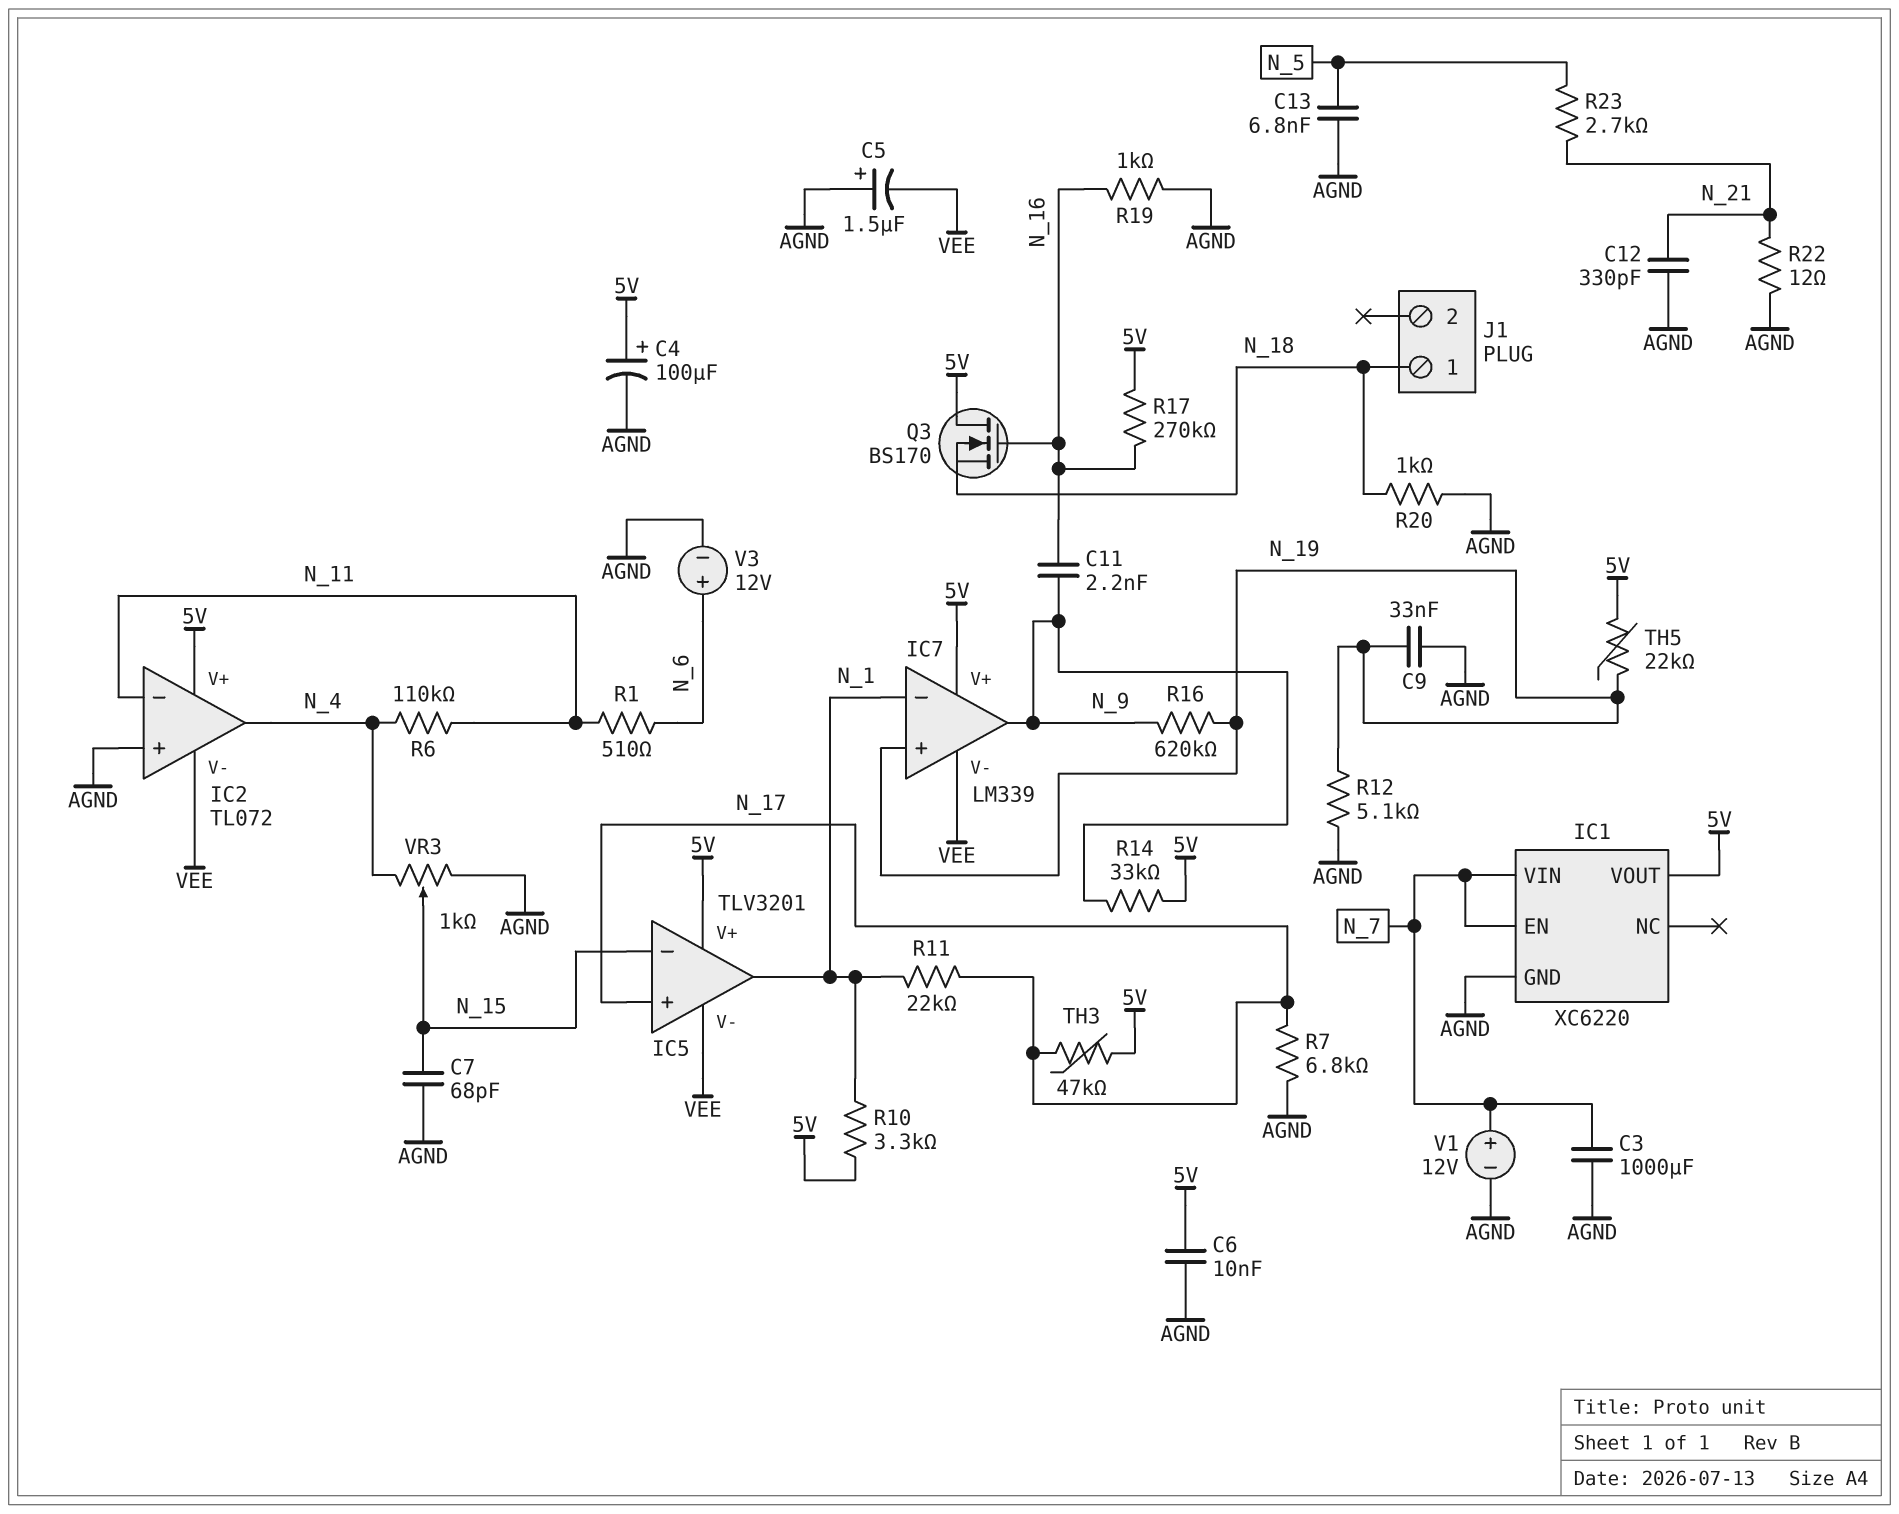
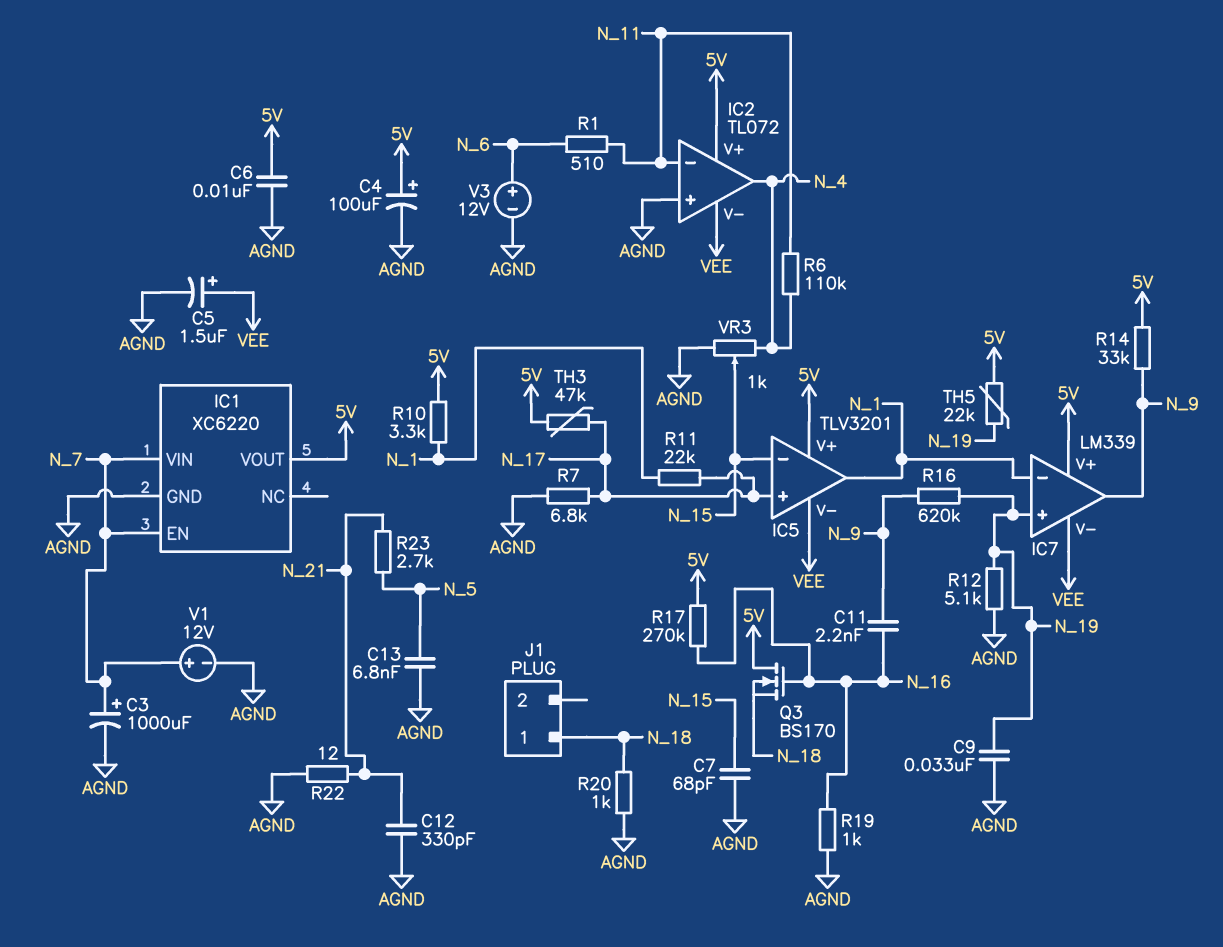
C3: 1000uF (AGND, N_7) -> 1000uF (plus N_7, minus AGND)
C5: 1.5uF (plus AGND, minus VEE) -> 1.5uF (plus VEE, minus AGND)

